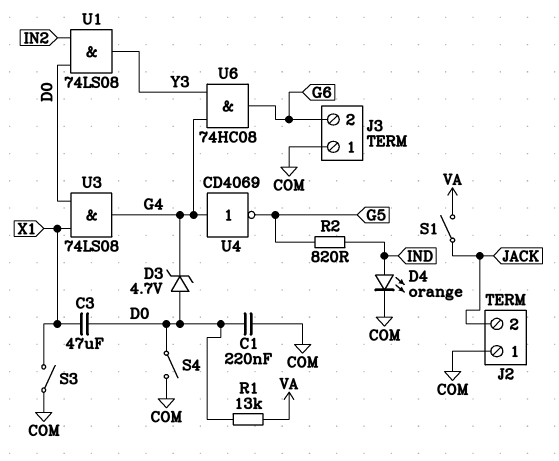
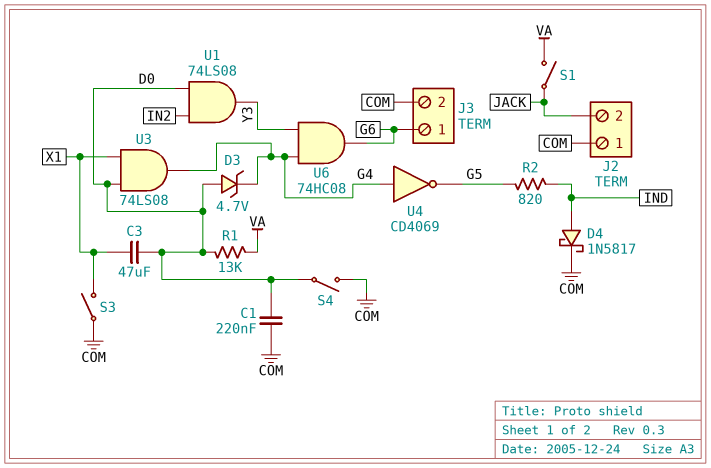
D4: LED orange (A IND, K COM) -> schottky 1N5817 (A IND, K COM)
J3 pin 1: COM -> G6
J3 pin 2: G6 -> COM

